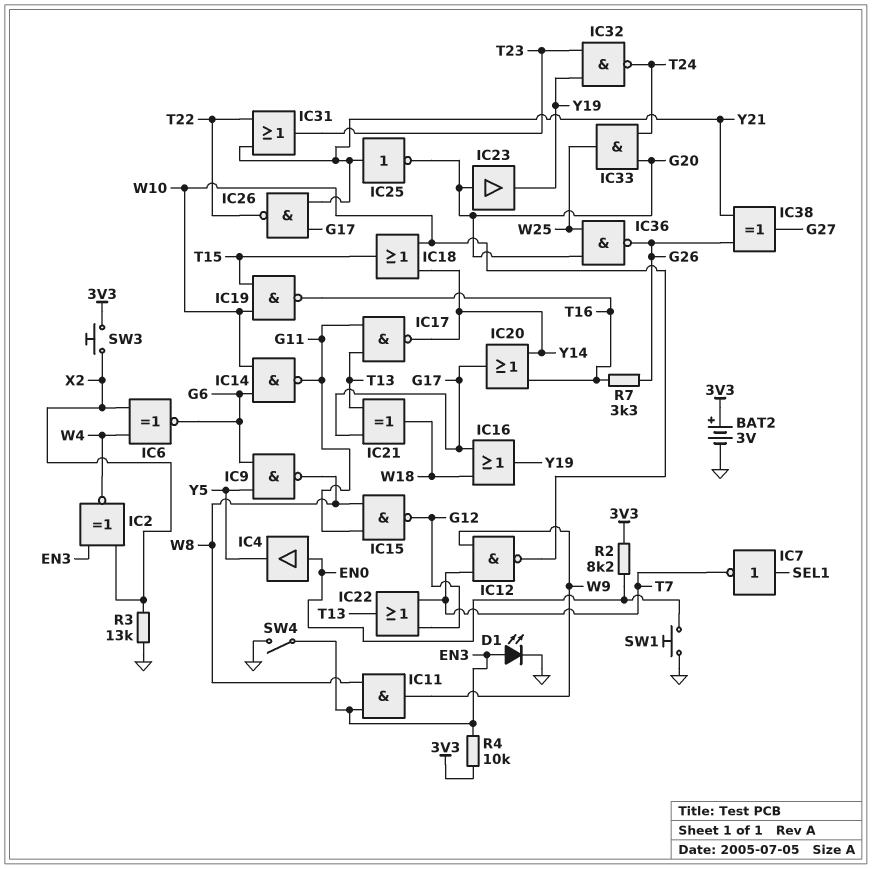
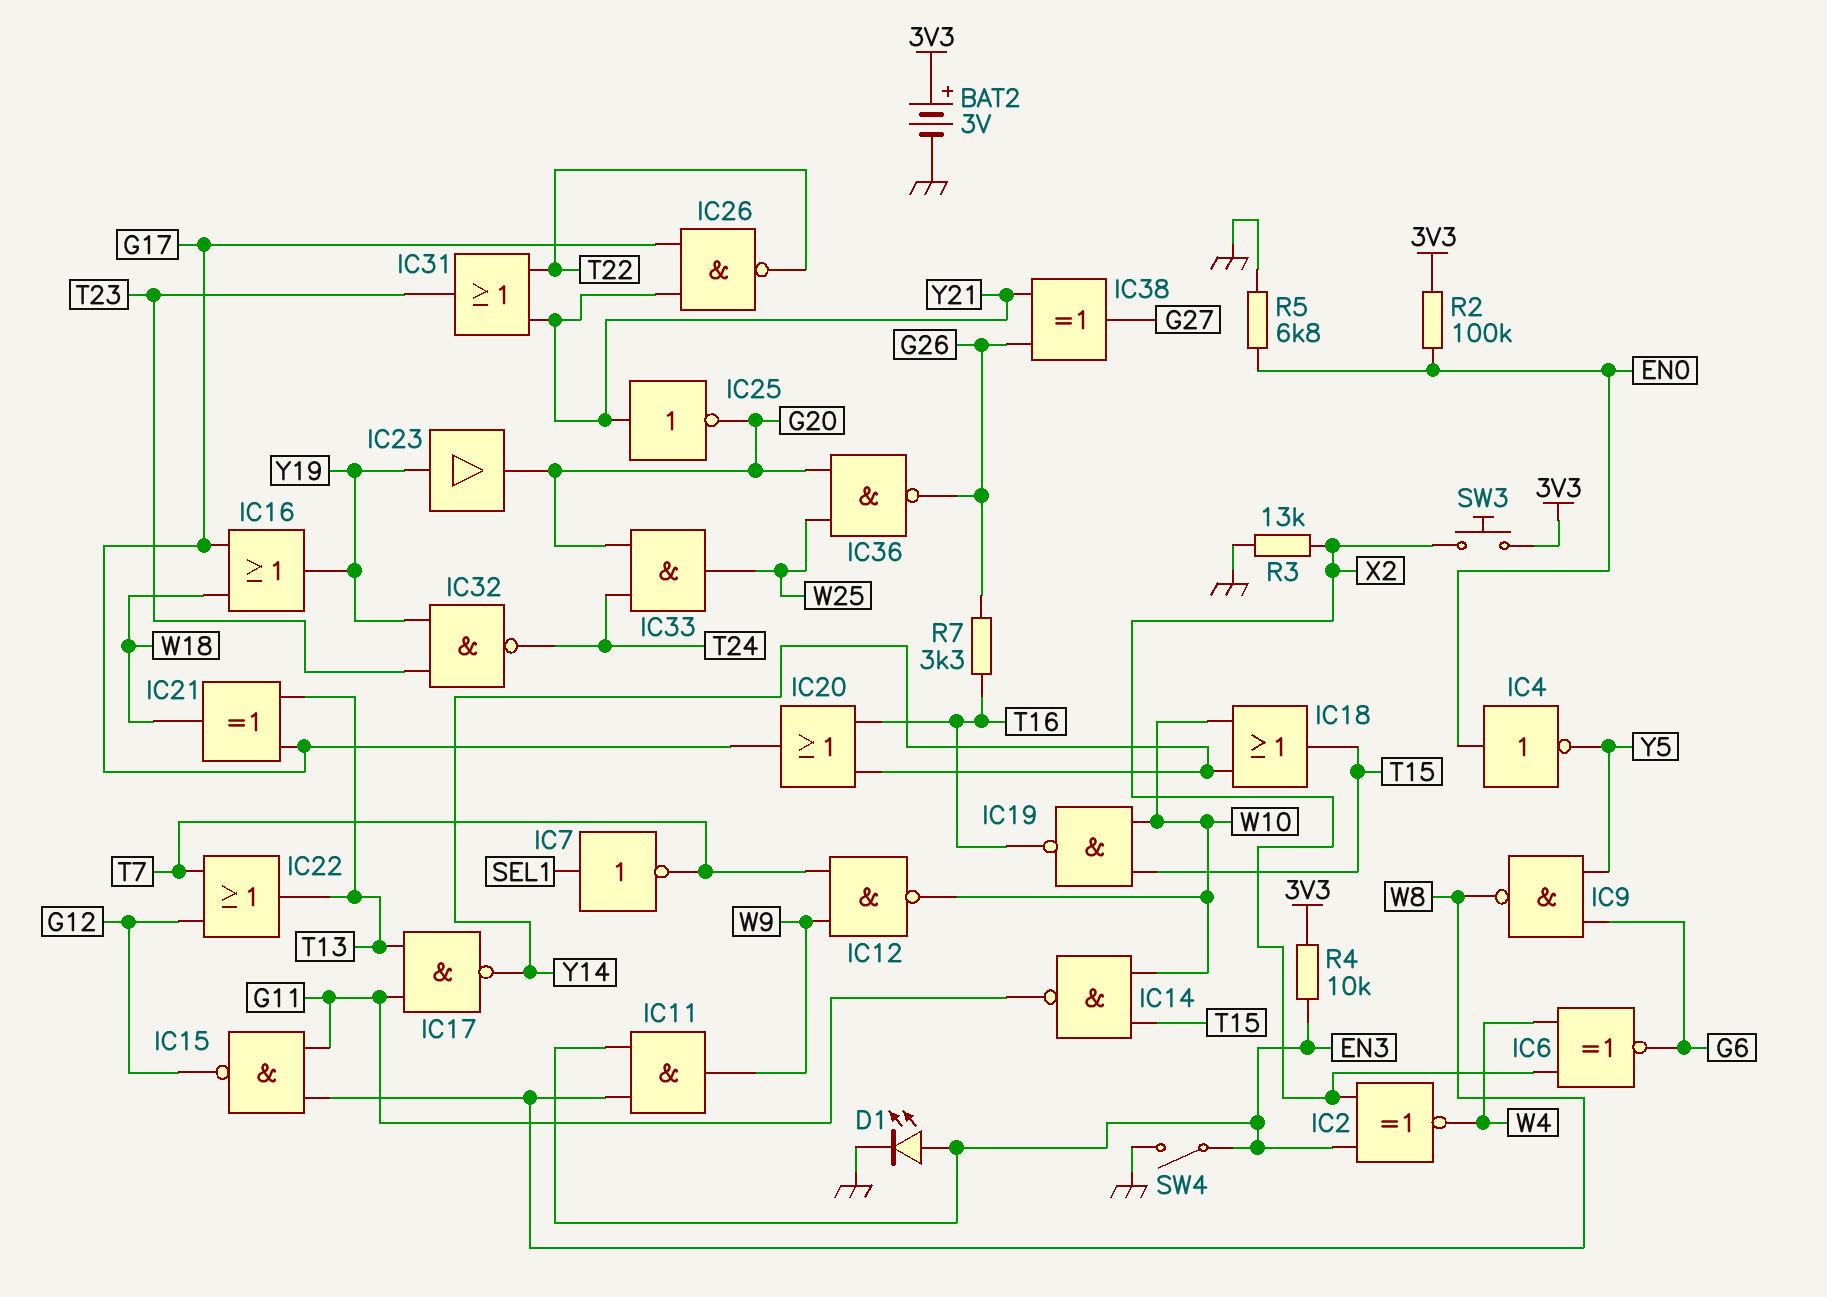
IC4: buffer (in EN0, out Y5) -> NOT (in EN0, out Y5)
IC14: NAND (in G6, in W10, out G11) -> NAND (in T15, in W10, out G11)
IC23: buffer (in G20, out Y19) -> buffer (in Y19, out G20)
R2: 8.2k (3V3, EN0) -> 100k (3V3, EN0)
R5: none -> 6.8k (EN0, GND)
SW1: button (EN0, GND) -> none

